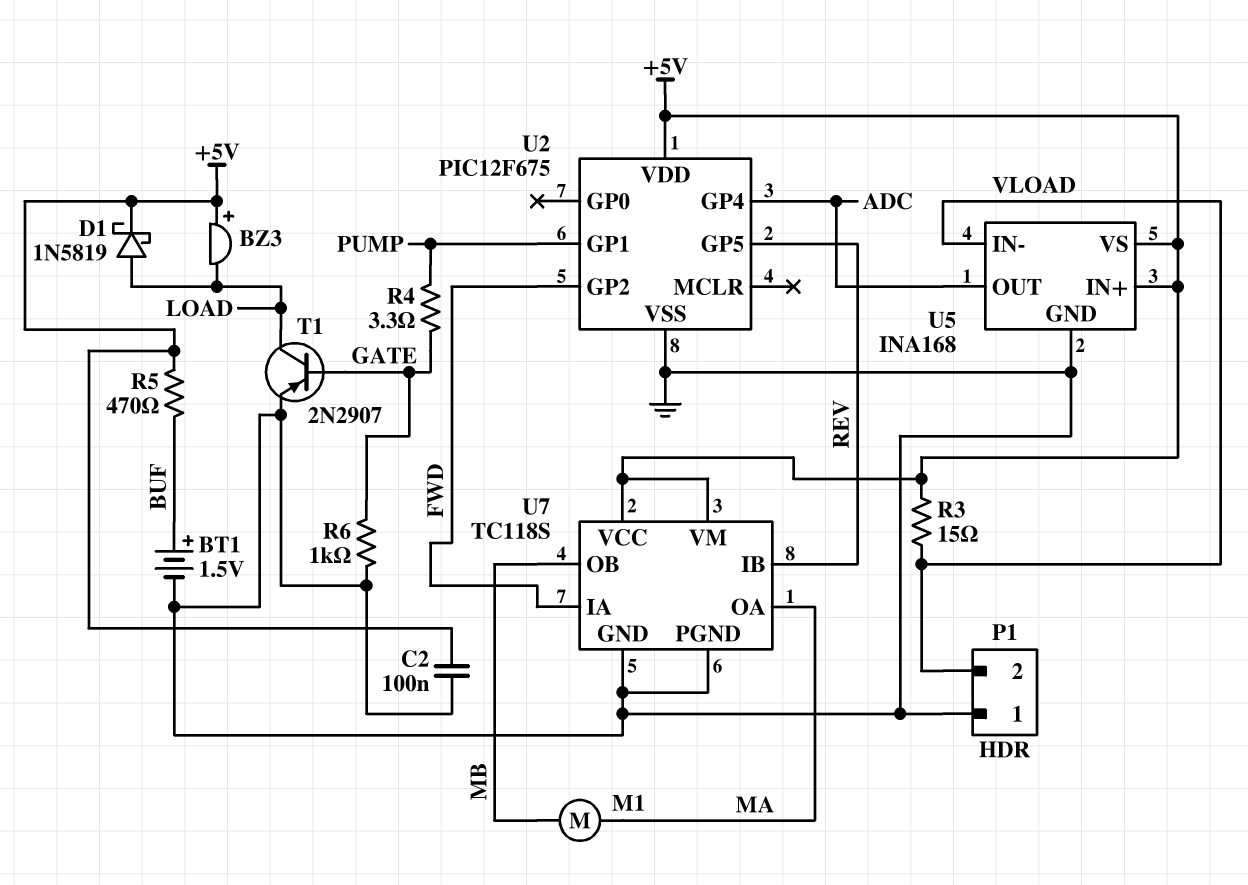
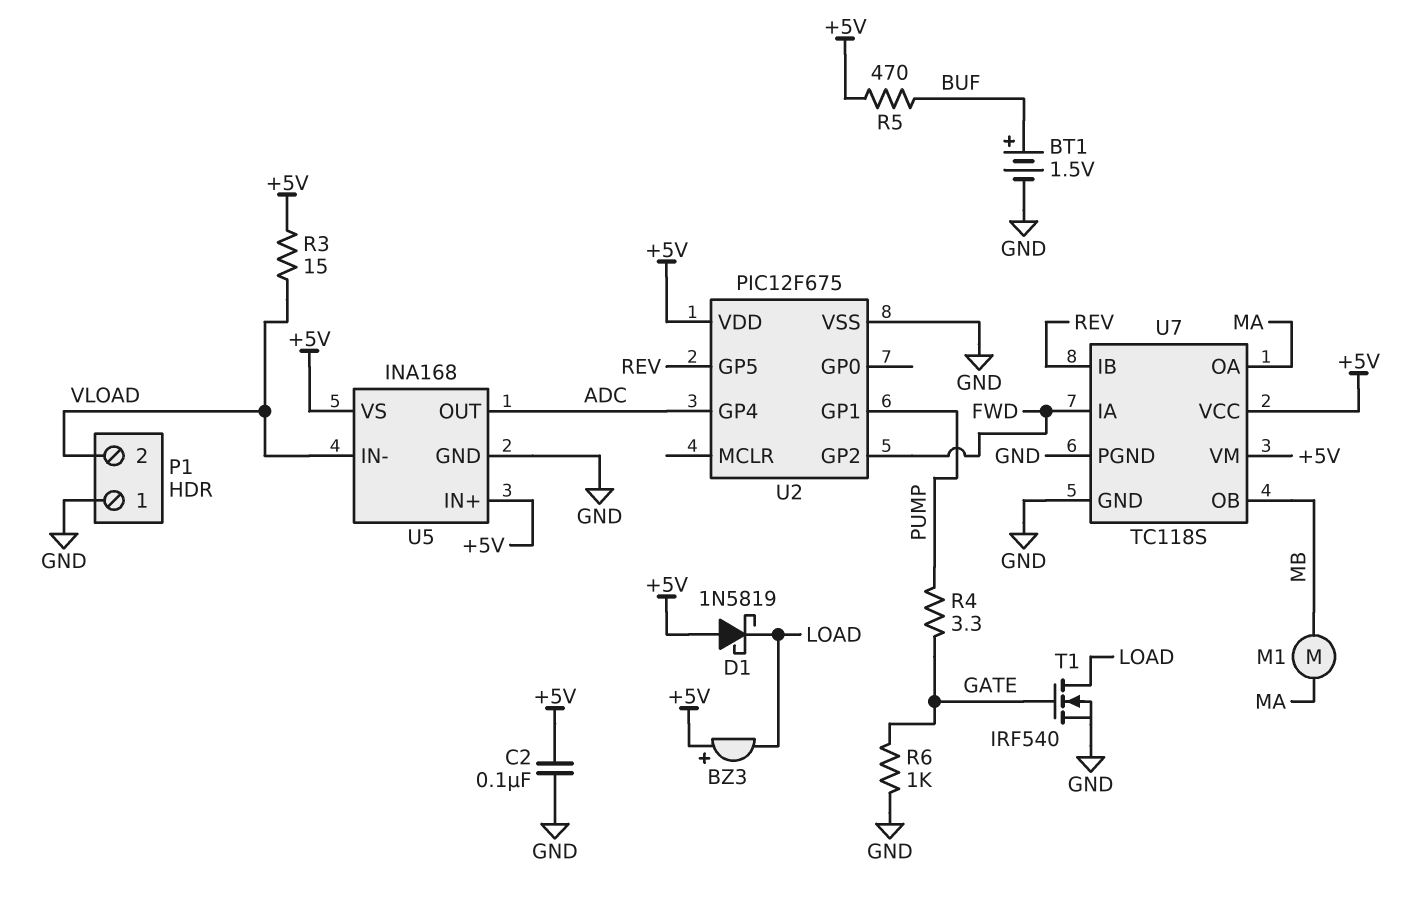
D1: schottky 1N5819 (A LOAD, K +5V) -> schottky 1N5819 (A +5V, K LOAD)
T1: PNP 2N2907 (B GATE, C LOAD, E GND) -> NMOS IRF540 (G GATE, D LOAD, S GND)

